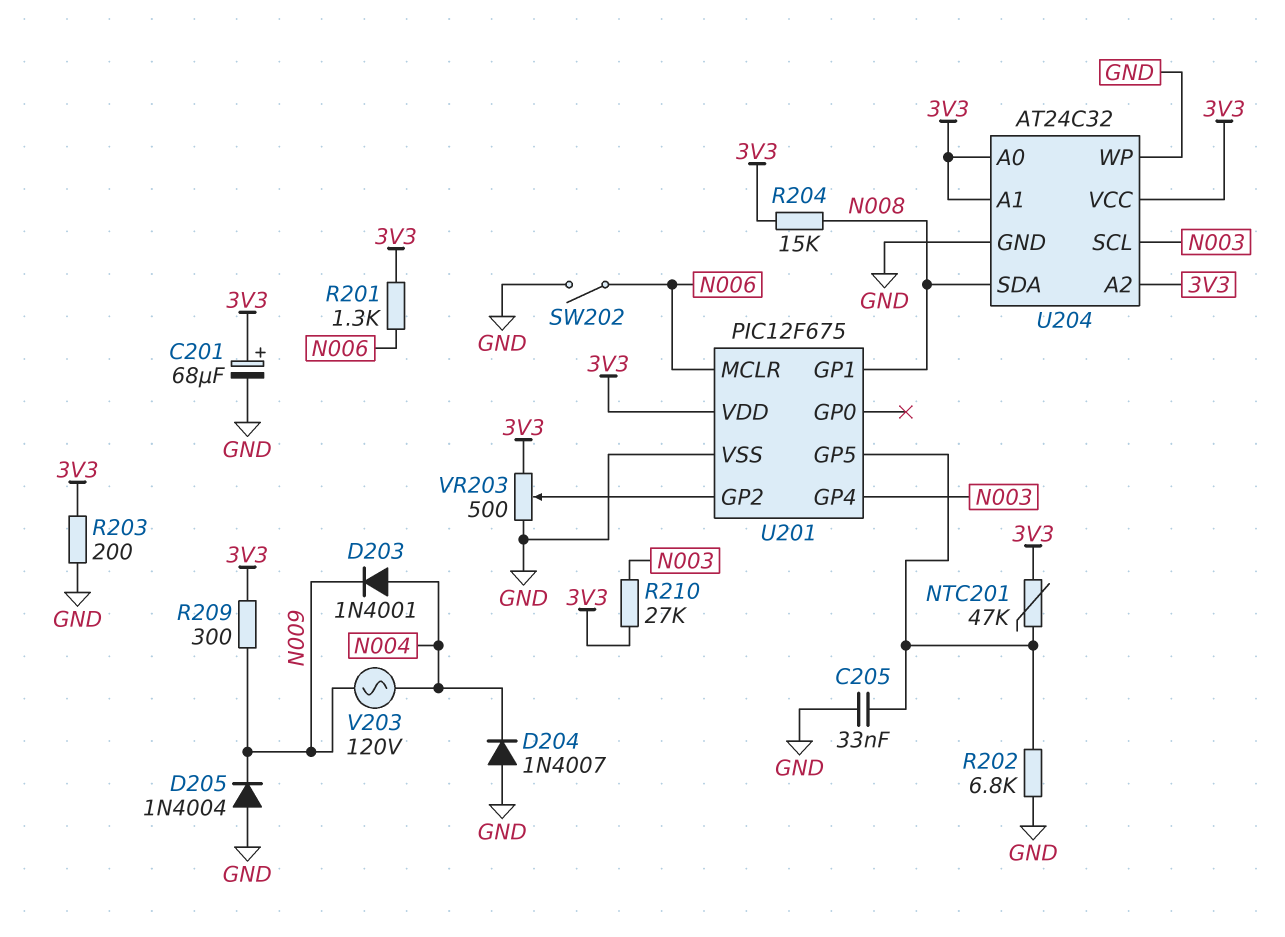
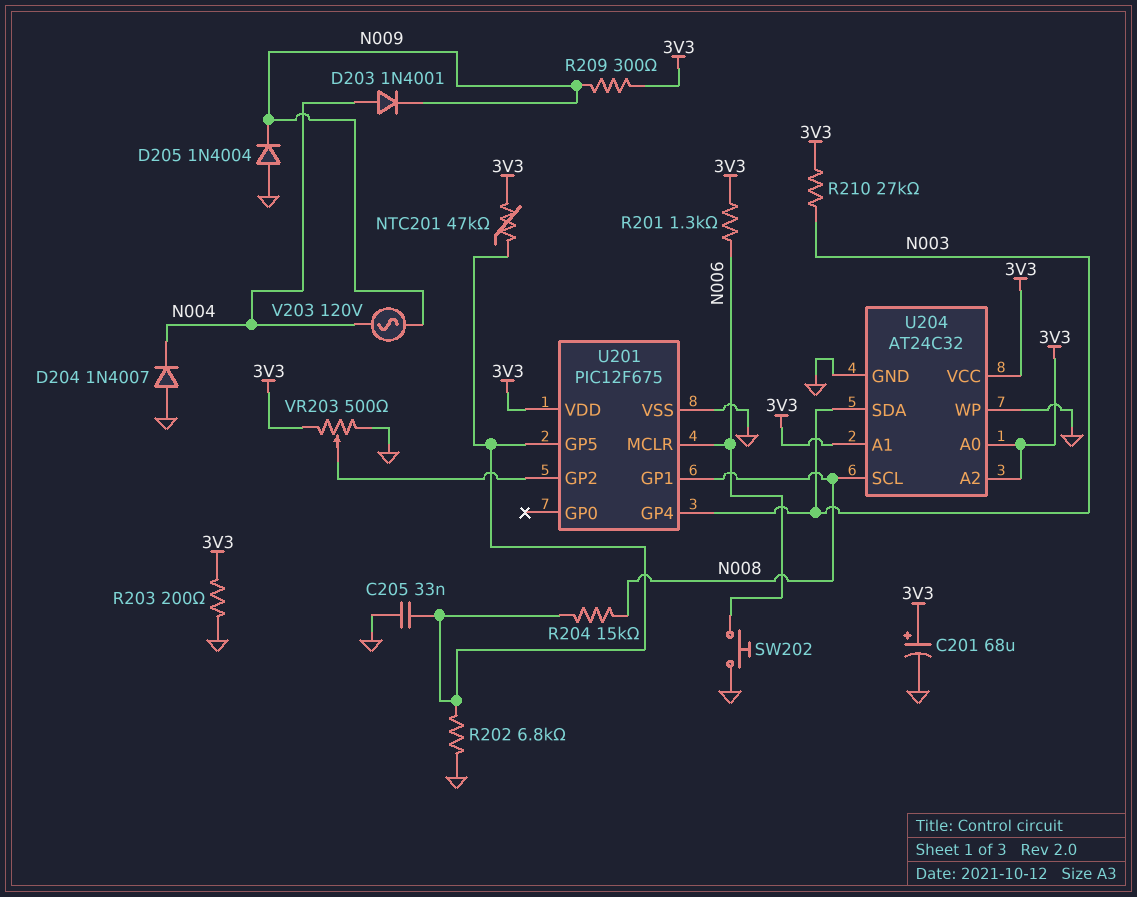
R204: 15k (3V3, N008) -> 15k (N008, U201/GP5)
SW202: switch (GND, N006) -> button (GND, N006)
U204 pin SCL: N003 -> N008
U204 pin SDA: N008 -> N003

